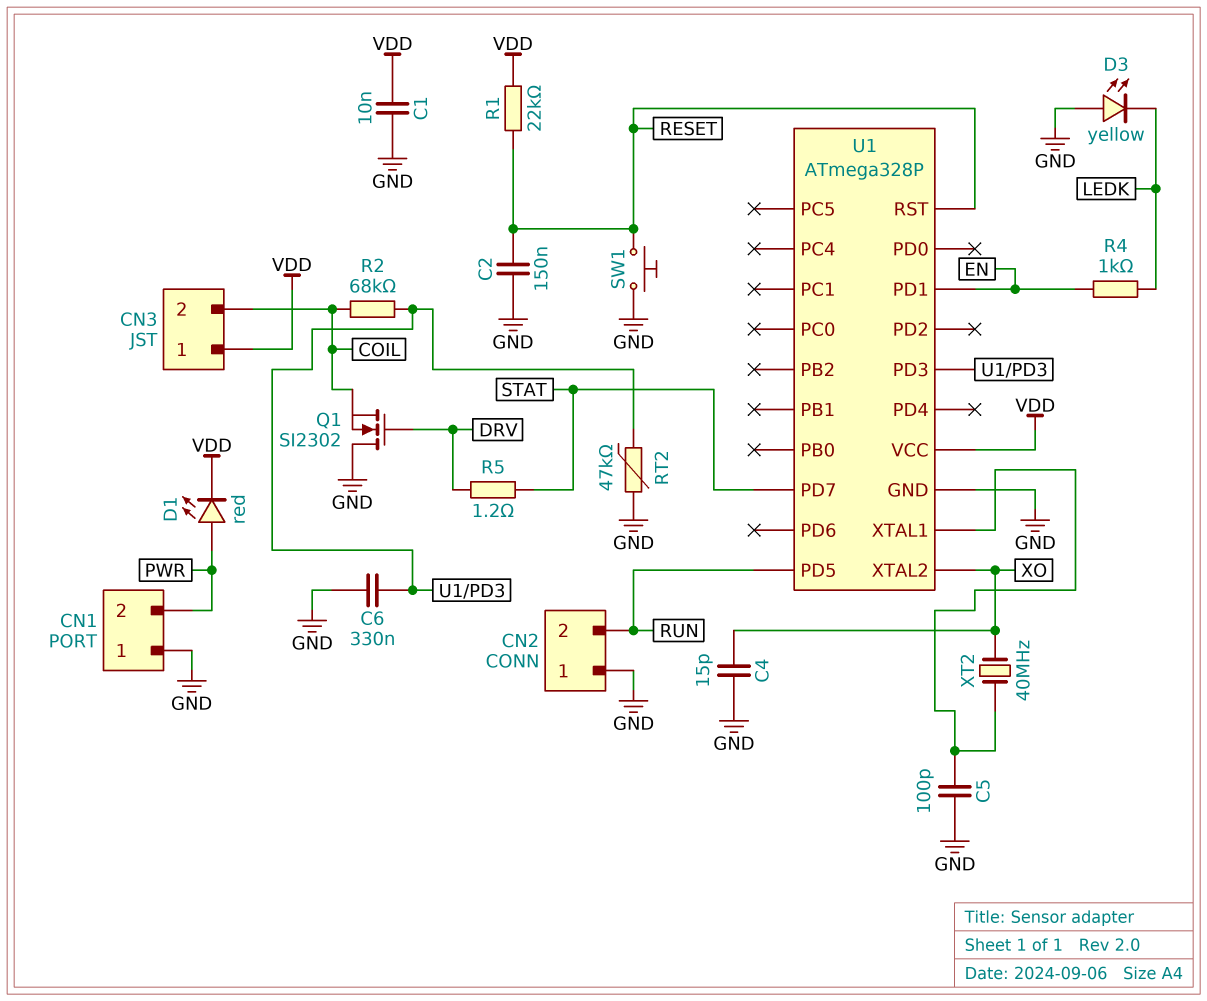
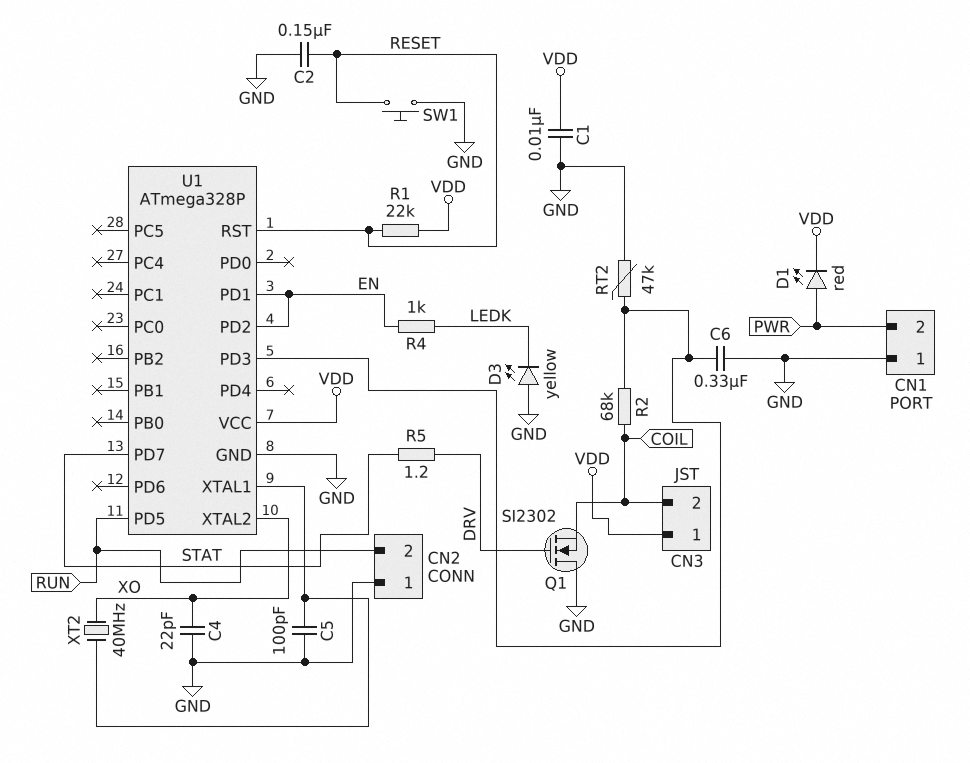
C4: 15pF (GND, XO) -> 22pF (GND, XO)
U1 pin PD2: none -> EN

